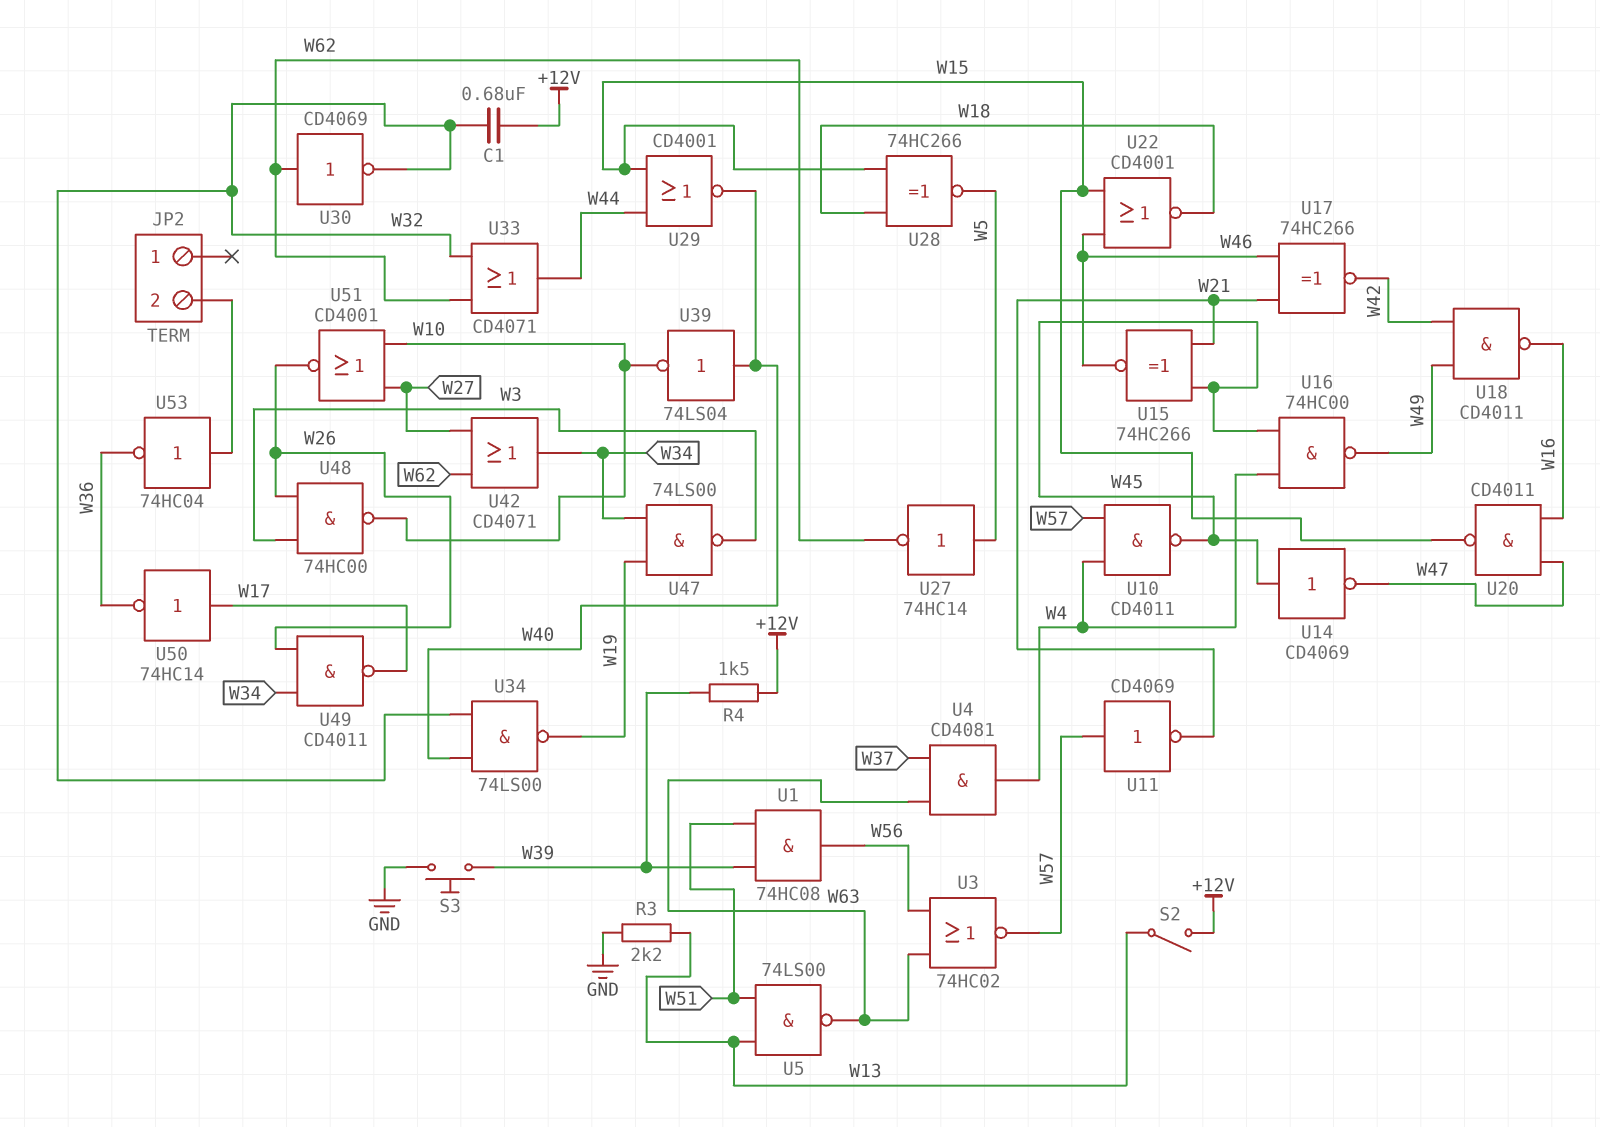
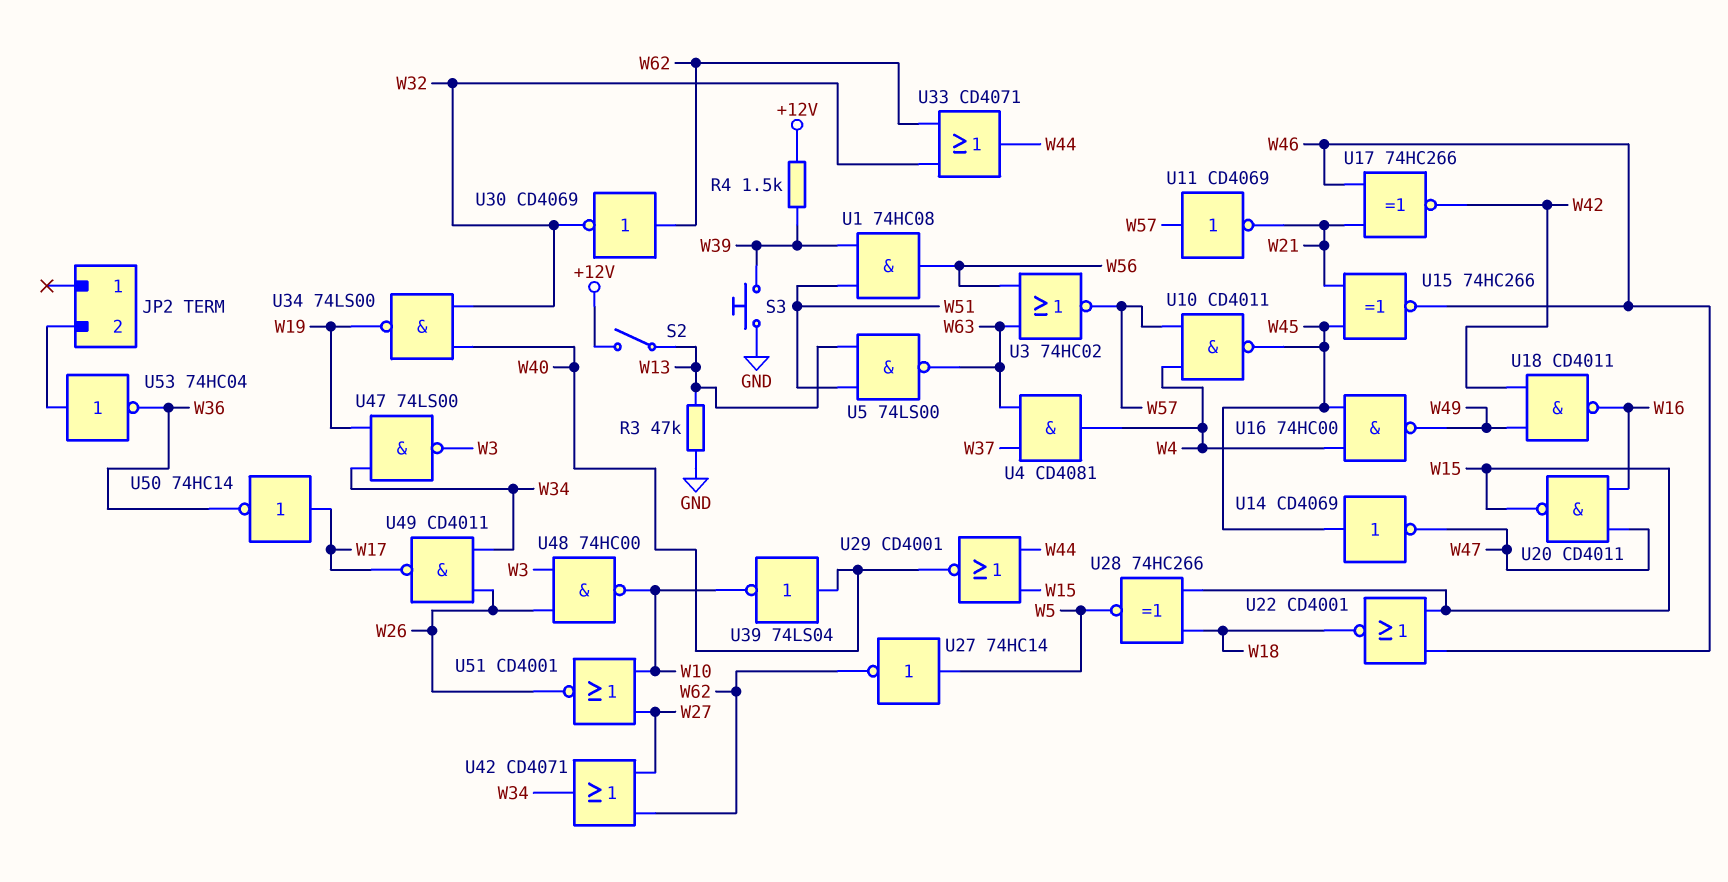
C1: 680nF (+12V, W32) -> none
R3: 2.2k (GND, W13) -> 47k (GND, W13)

